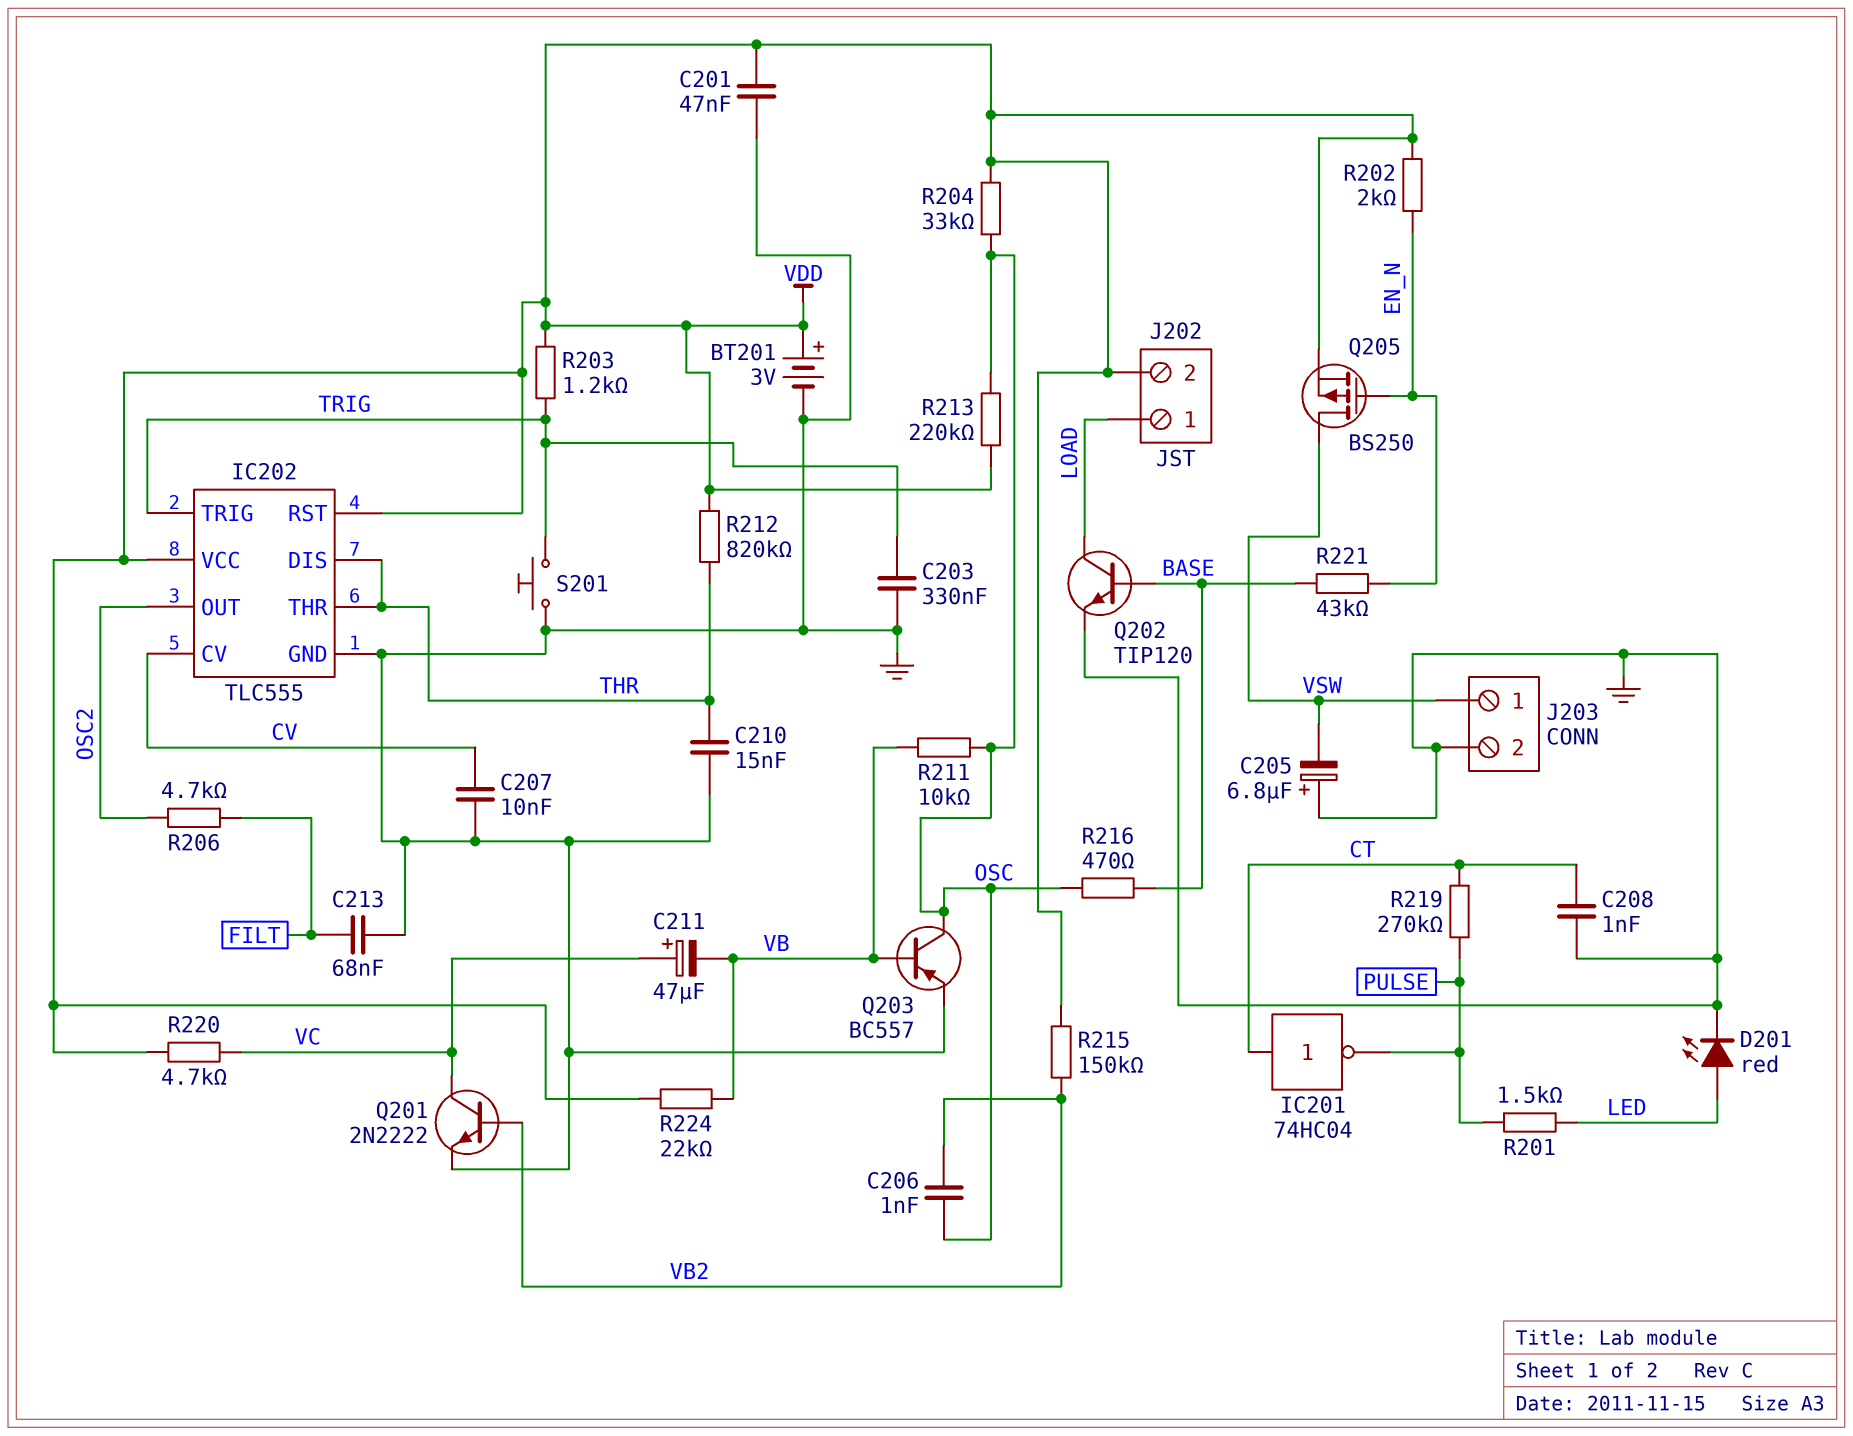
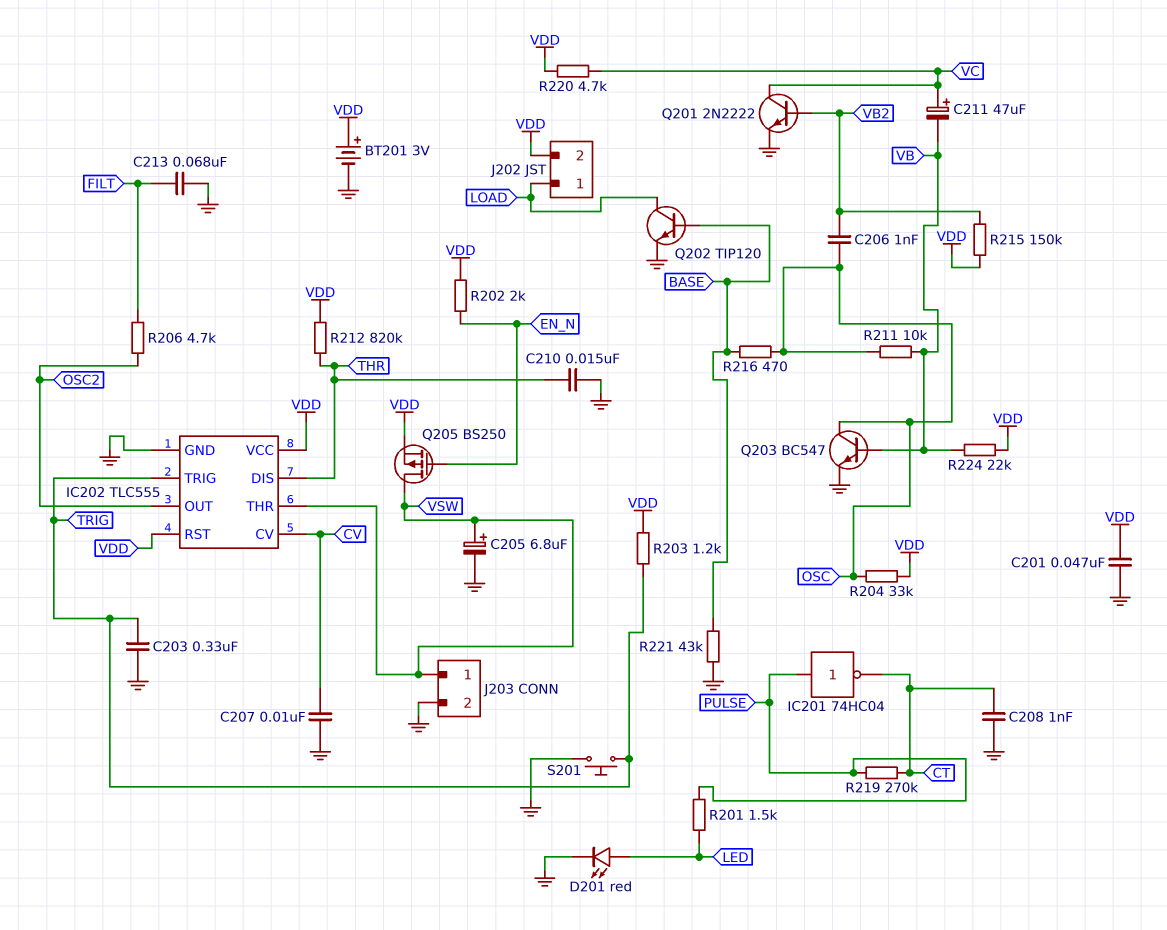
C205: 6.8uF (plus GND, minus VSW) -> 6.8uF (plus VSW, minus GND)
IC201: NOT 74HC04 (in CT, out PULSE) -> NOT 74HC04 (in PULSE, out CT)
IC202 pin THR: THR -> VSW
Q203: PNP BC557 (B VB, C OSC, E GND) -> NPN BC547 (B VB, C OSC, E GND)
R213: 220k (OSC, VDD) -> none
R221: 43k (BASE, EN_N) -> 43k (BASE, GND)

